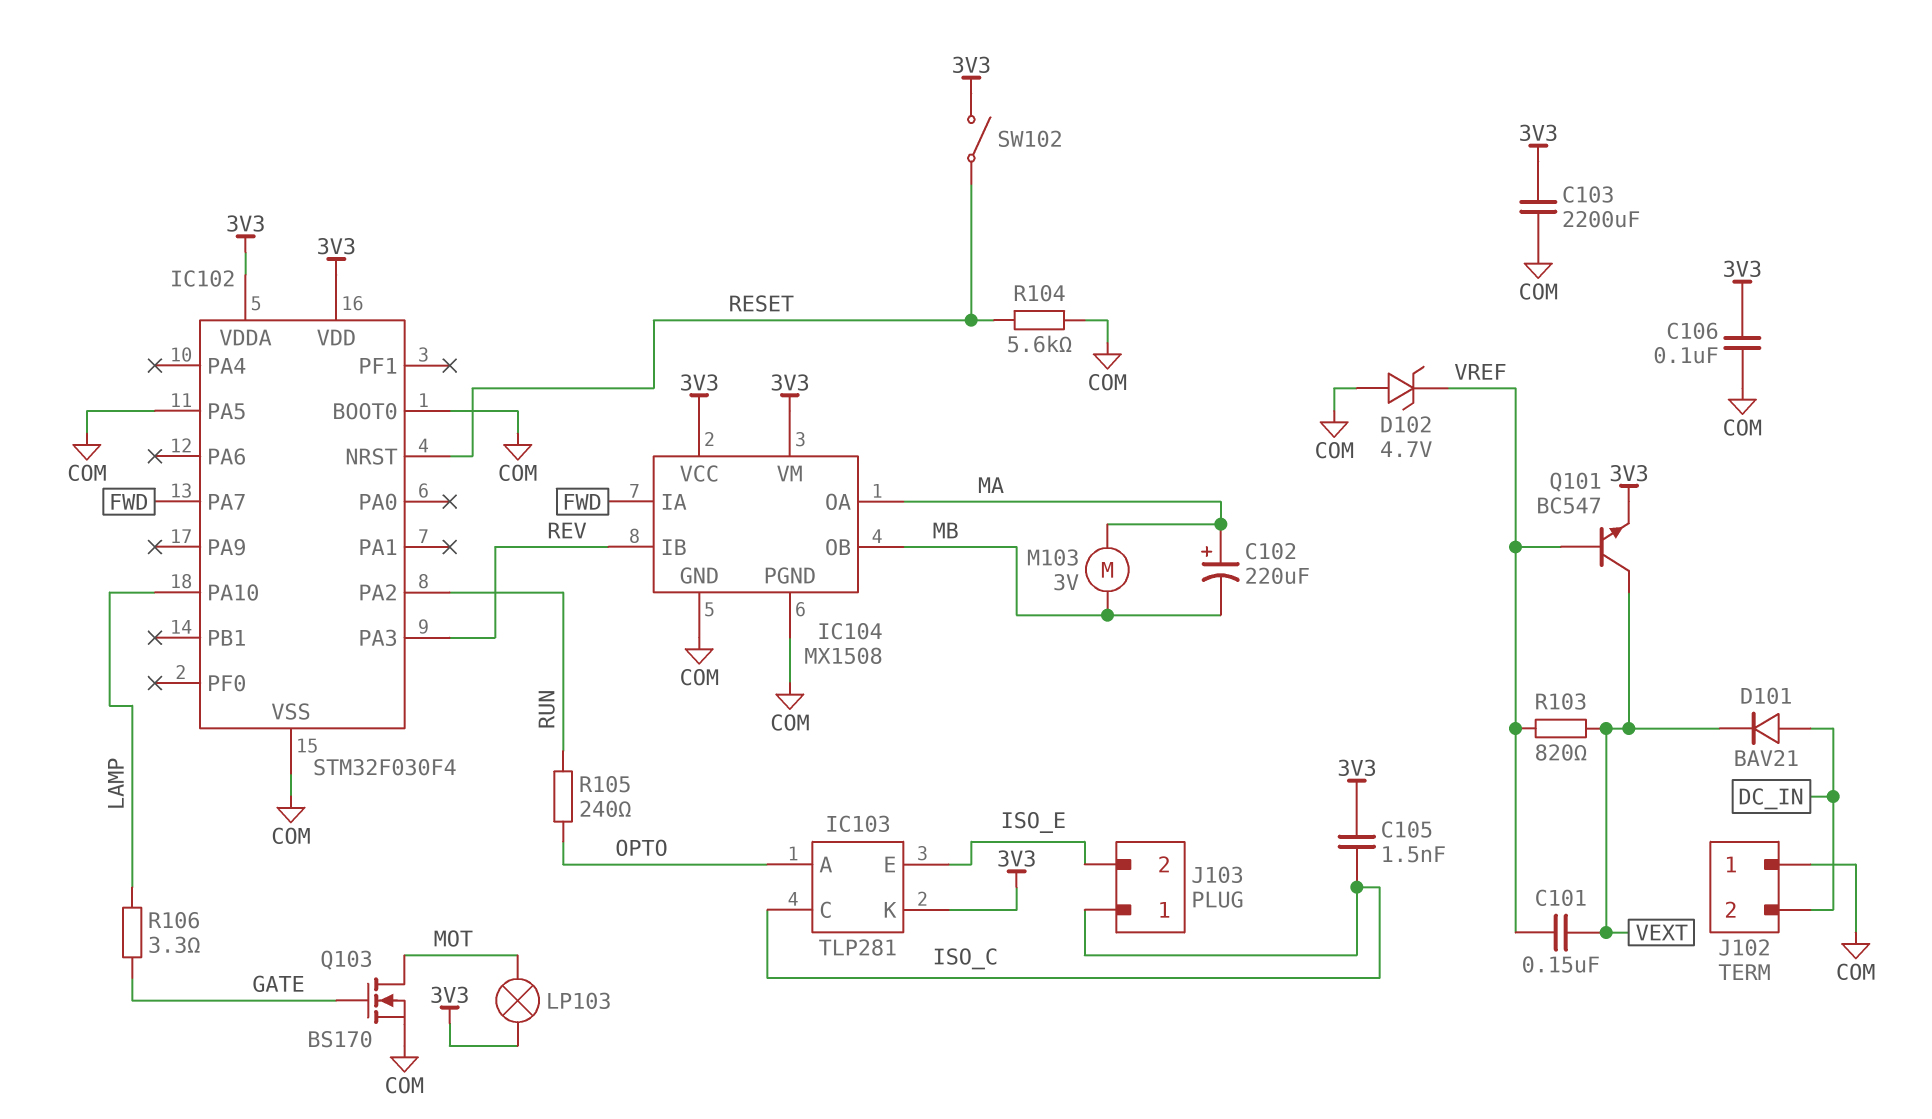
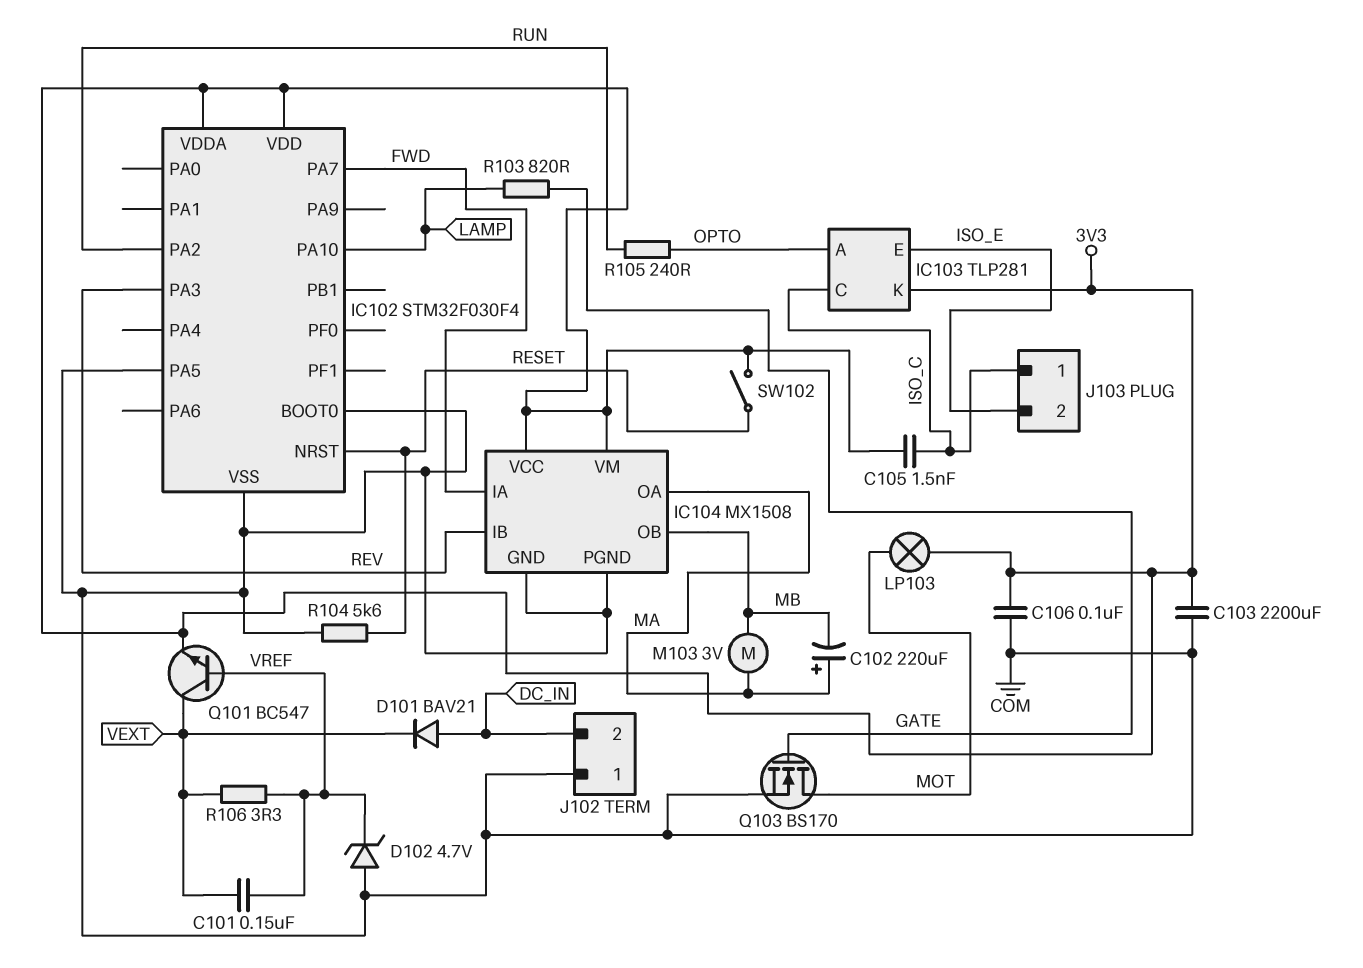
R103: 820 (VEXT, VREF) -> 820 (GATE, LAMP)
R106: 3.3 (GATE, LAMP) -> 3.3 (VEXT, VREF)

